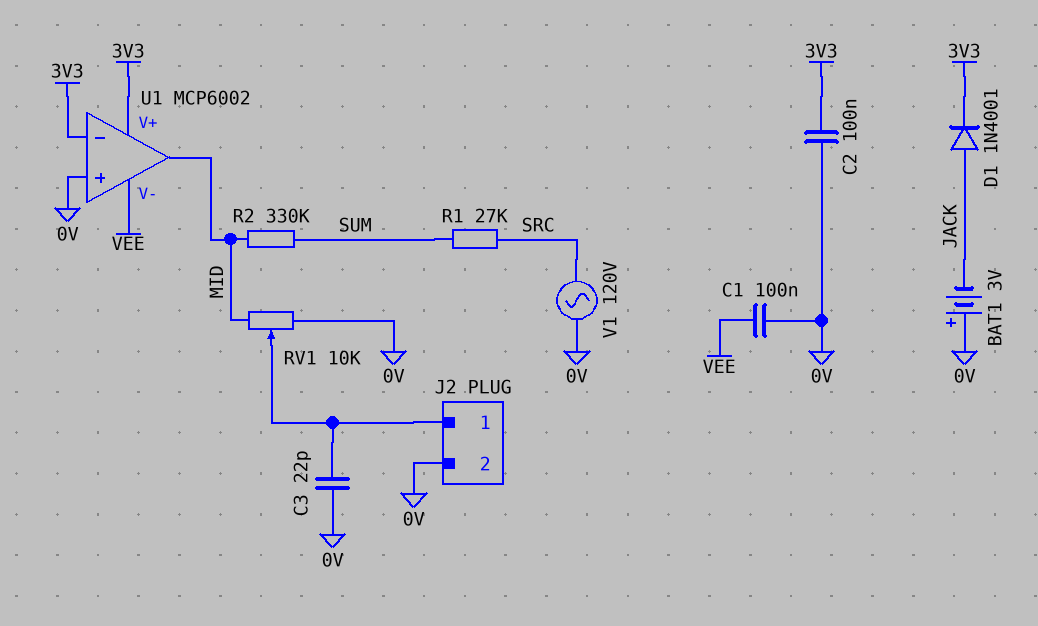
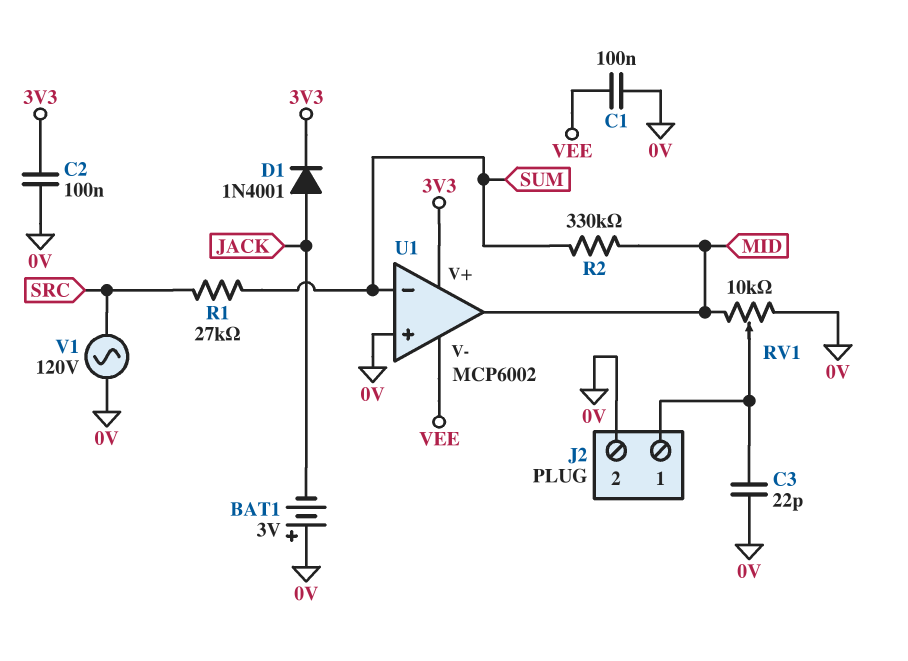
U1 pin in-: 3V3 -> SUM

